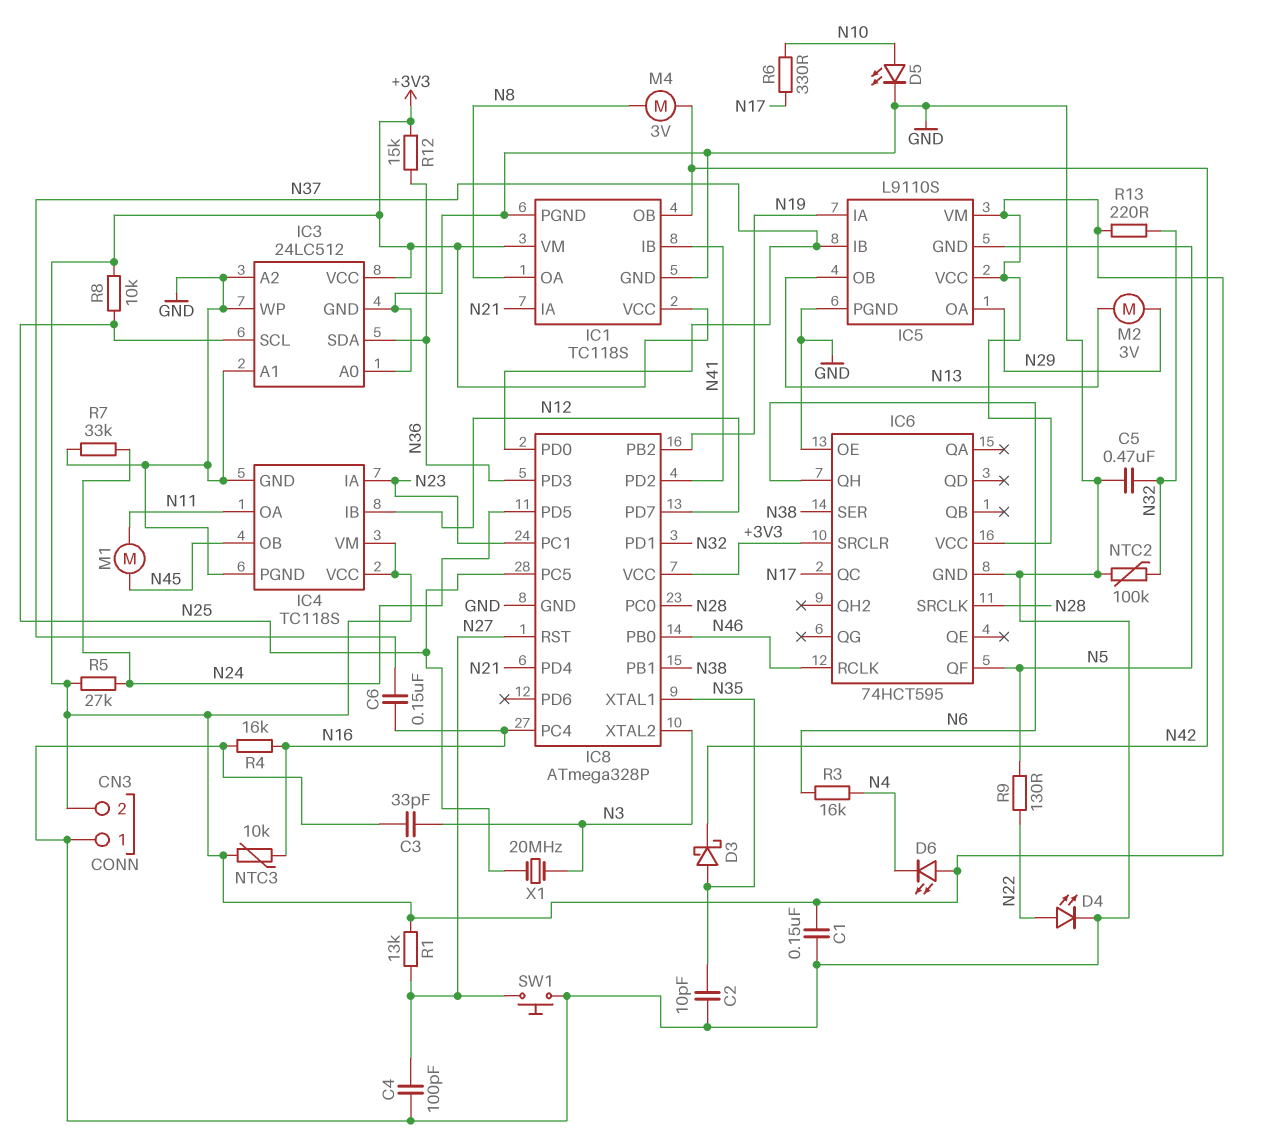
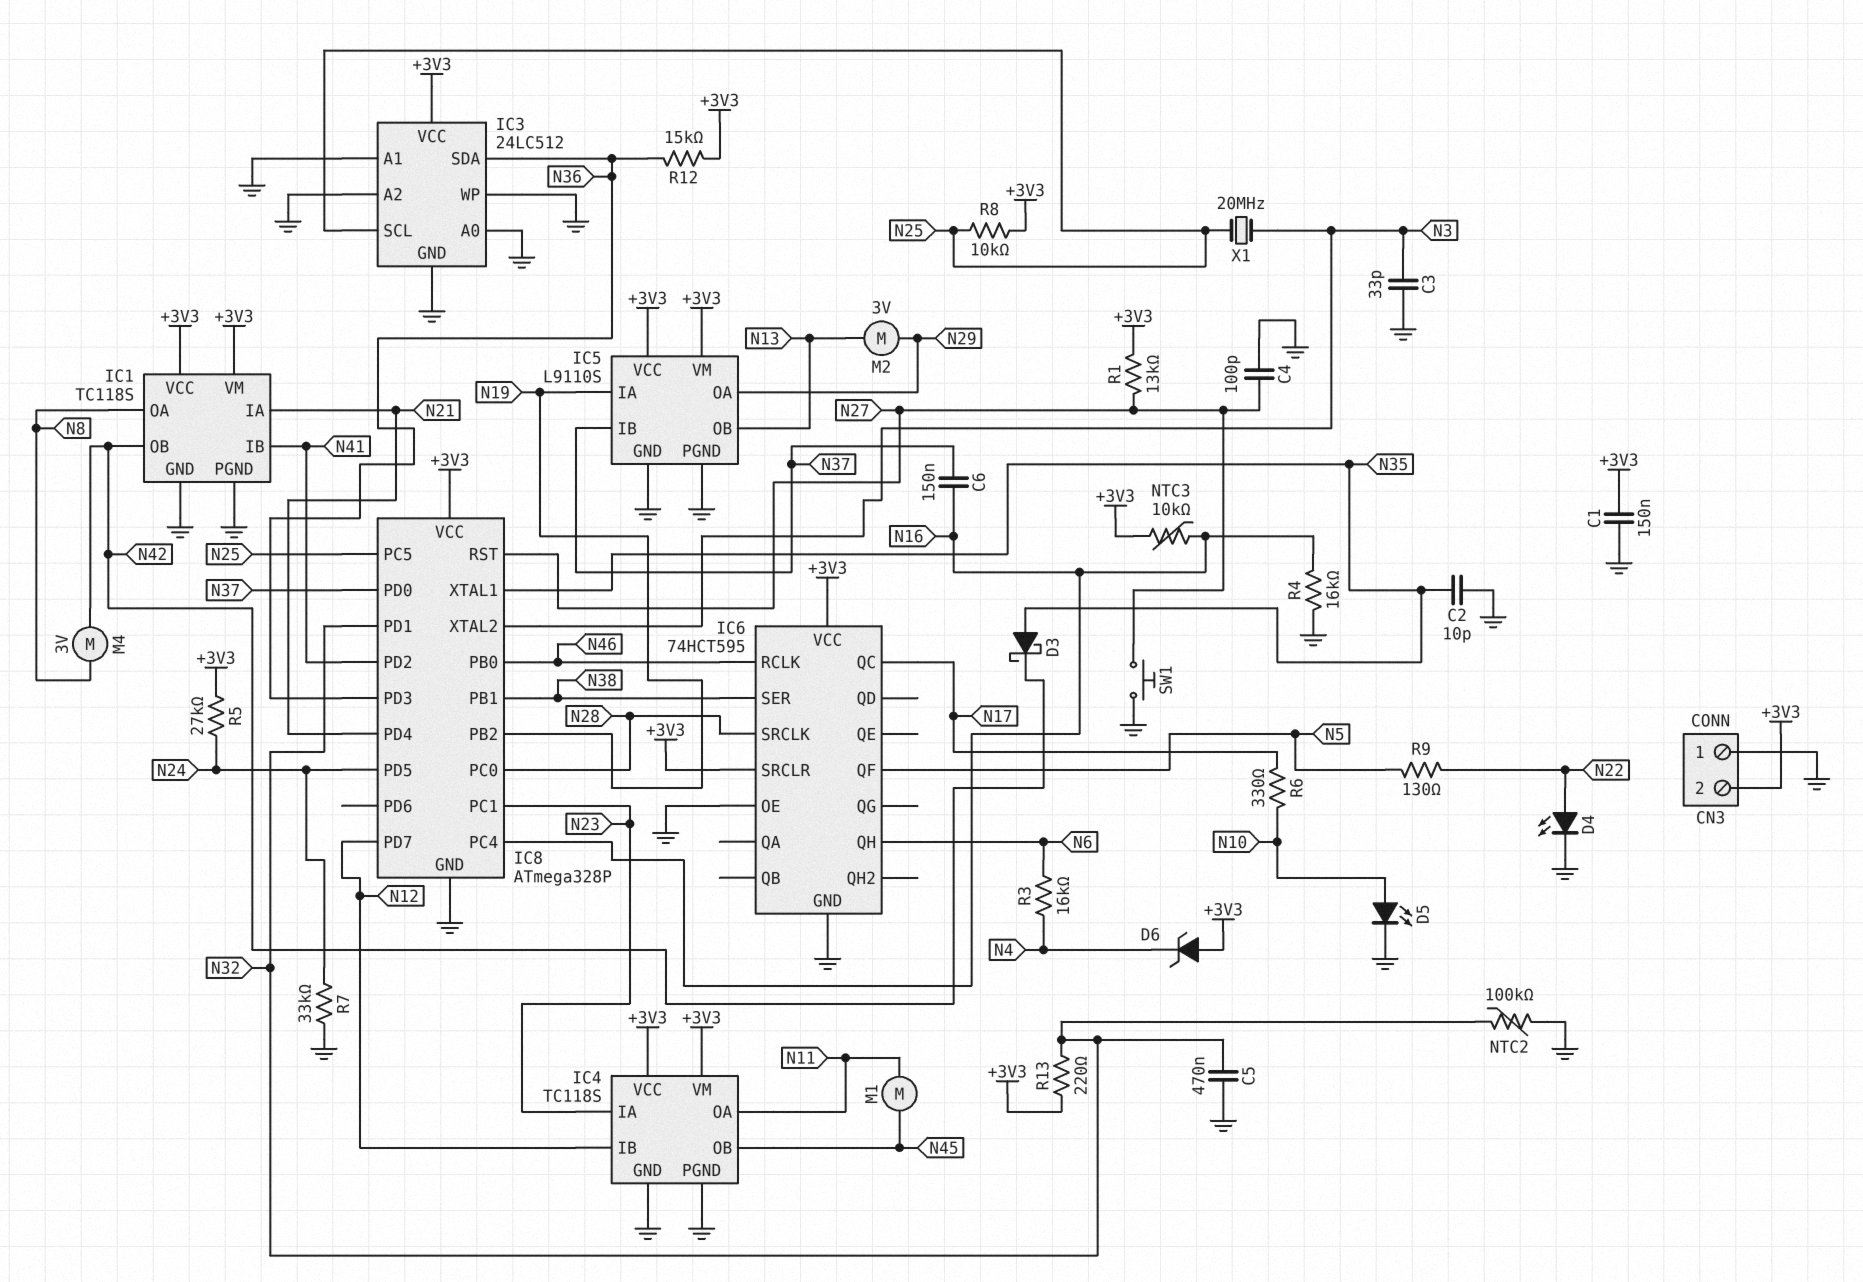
D6: LED (A +3V3, K N4) -> zener (A +3V3, K N4)
IC5 pin GND: N5 -> GND

